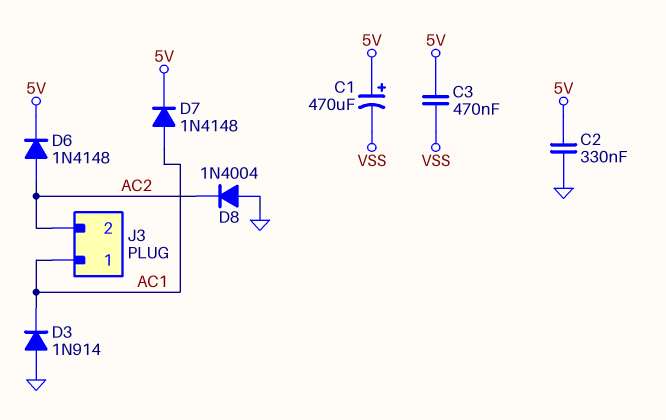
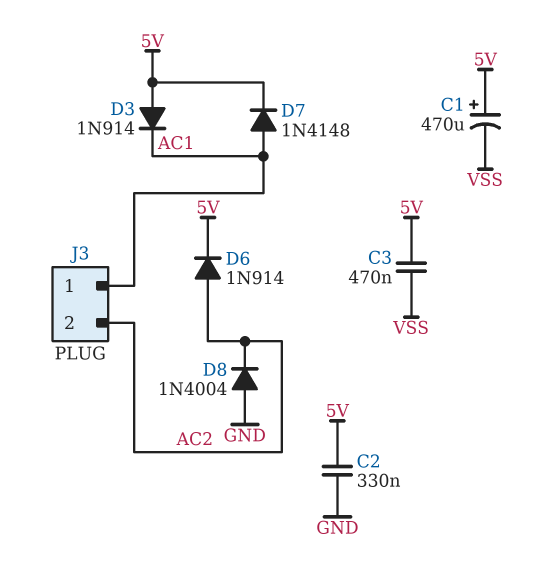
D3: diode 1N914 (A GND, K AC1) -> diode 1N914 (A 5V, K AC1)
D6: diode 1N4148 (A AC2, K 5V) -> diode 1N914 (A AC2, K 5V)

